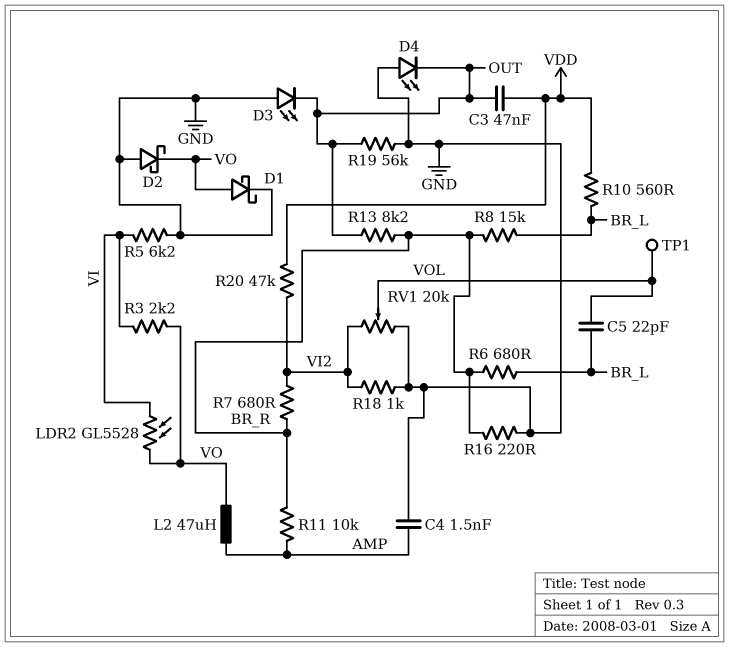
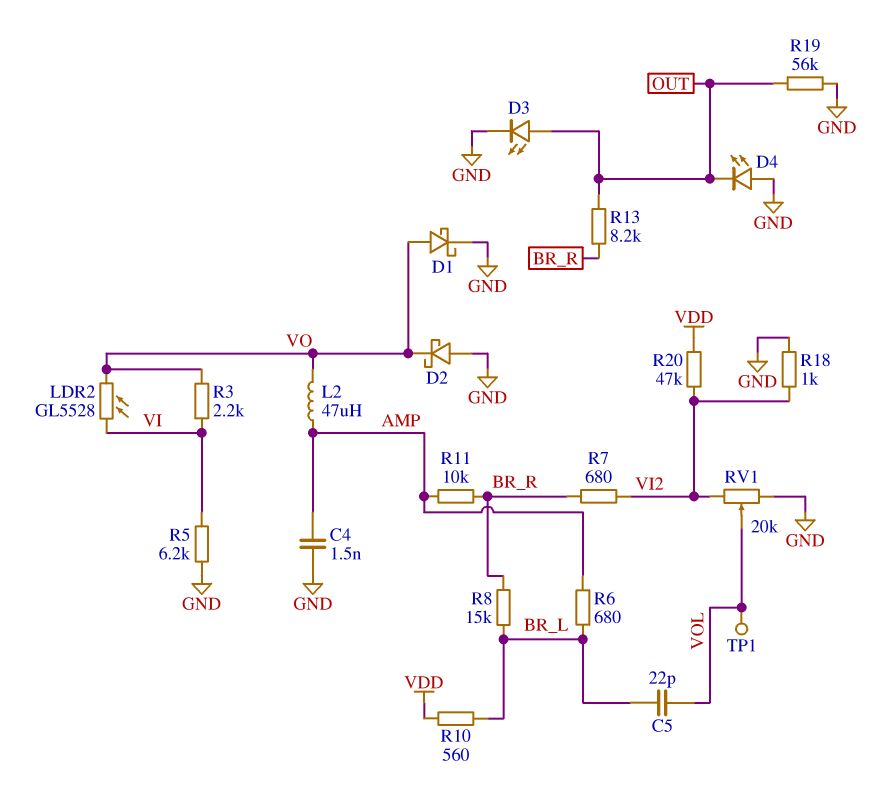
C3: 47nF (OUT, VDD) -> none
D3: LED (A GND, K OUT) -> LED (A OUT, K GND)
R6: 680 (BR_L, BR_R) -> 680 (AMP, BR_L)
R16: 220 (BR_R, GND) -> none

